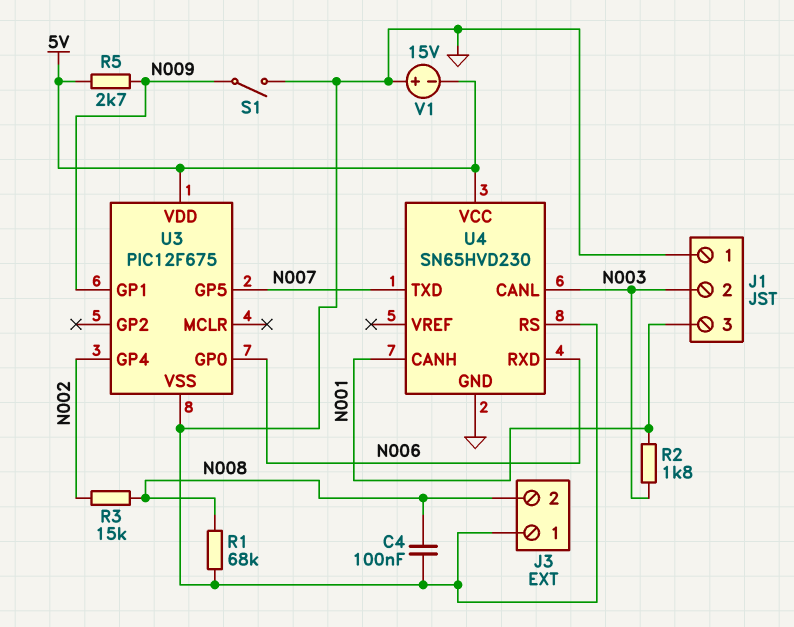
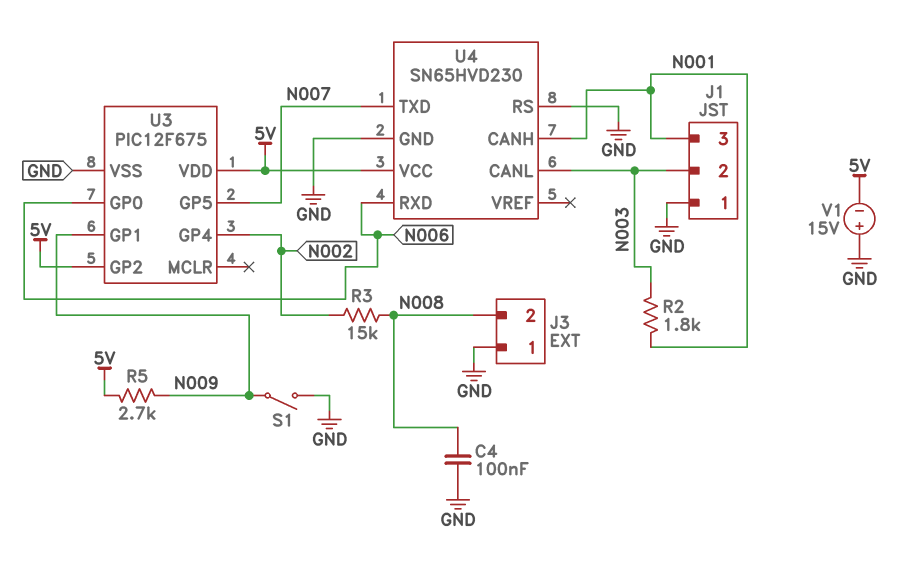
R1: 68k (GND, N008) -> none
U3 pin GP2: none -> 5V

